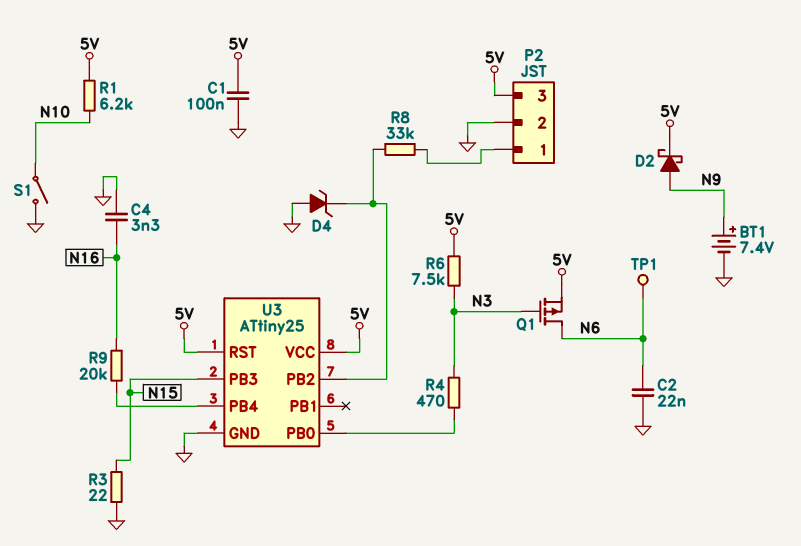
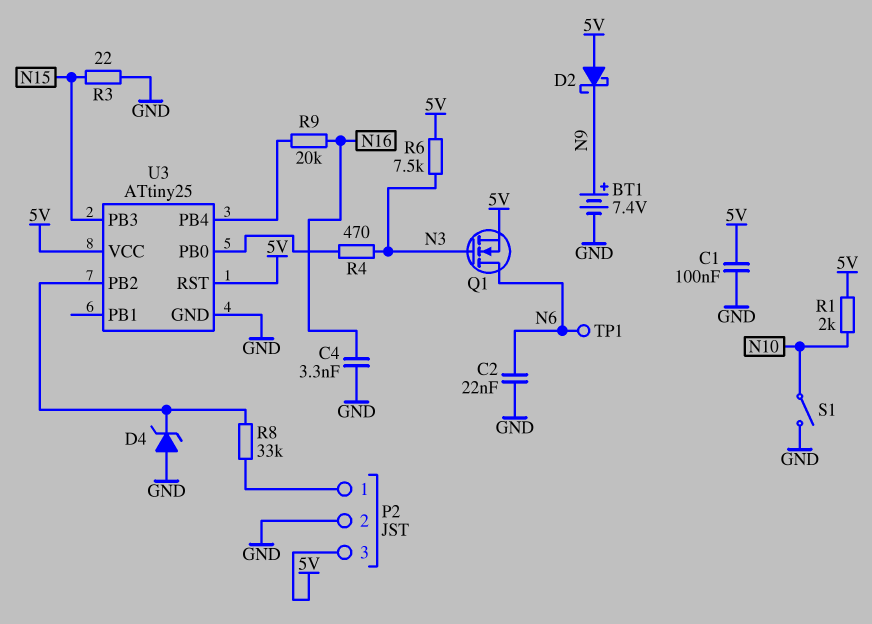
D2: schottky (A N9, K 5V) -> schottky (A 5V, K N9)
Q1: PMOS (G N3, D N6, S 5V) -> NMOS (G N3, D N6, S 5V)
R1: 6.2k (5V, N10) -> 2k (5V, N10)

